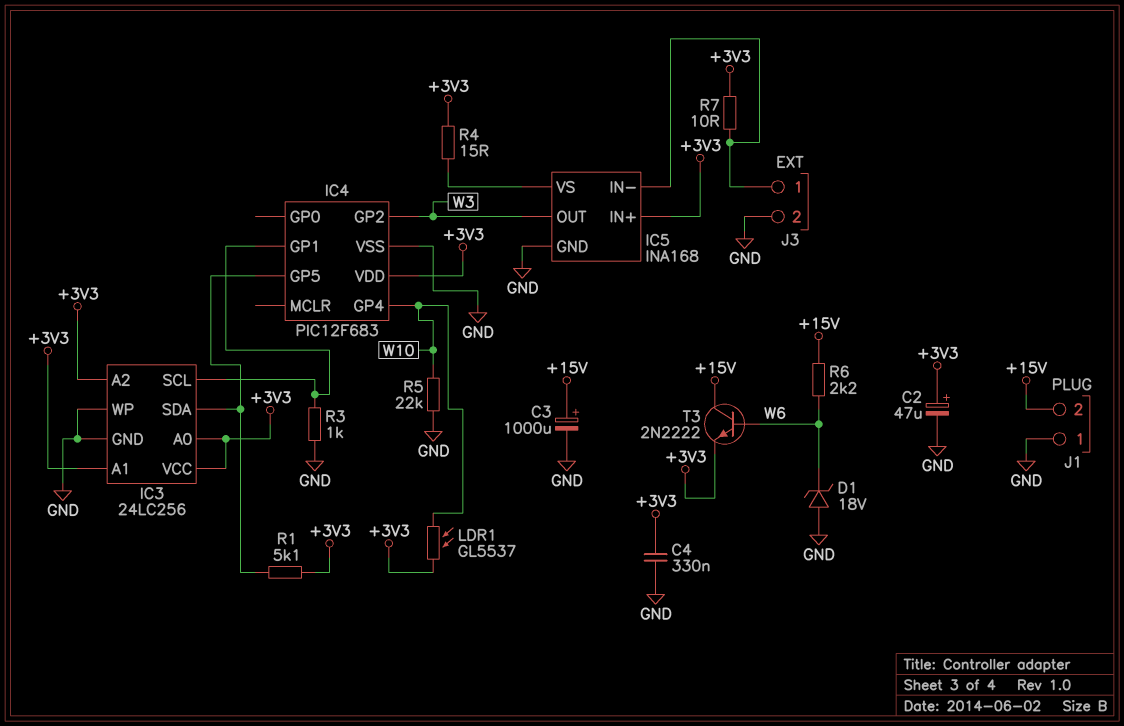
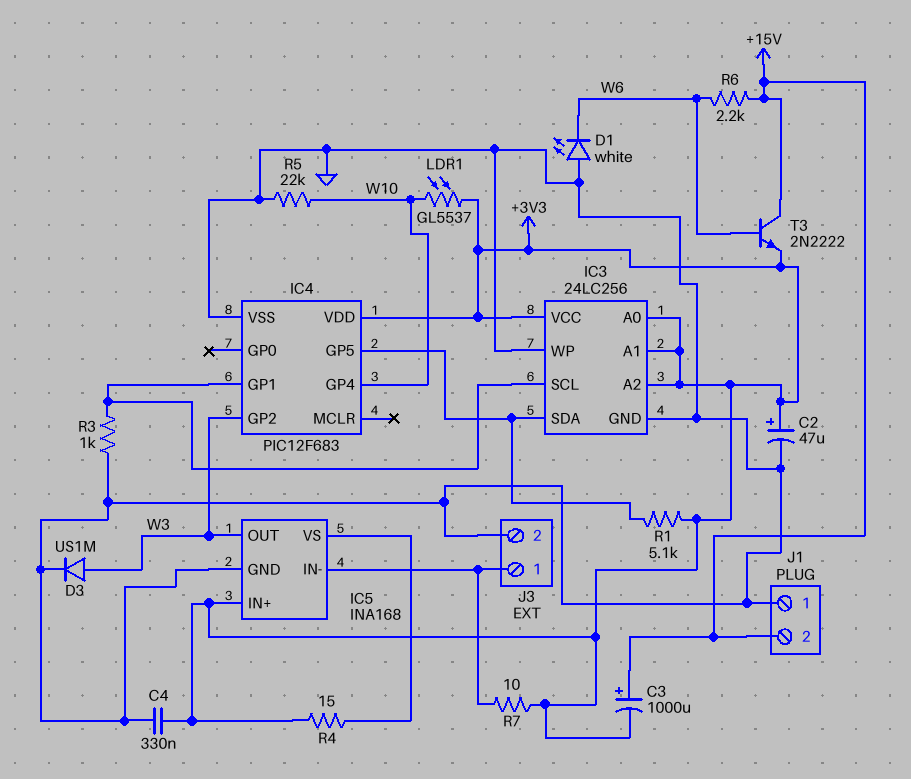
C3: 1000uF (plus +15V, minus GND) -> 1000uF (plus +15V, minus +3V3)
D1: zener 18V (A GND, K W6) -> LED white (A GND, K W6)
D3: none -> diode US1M (A W3, K GND)

